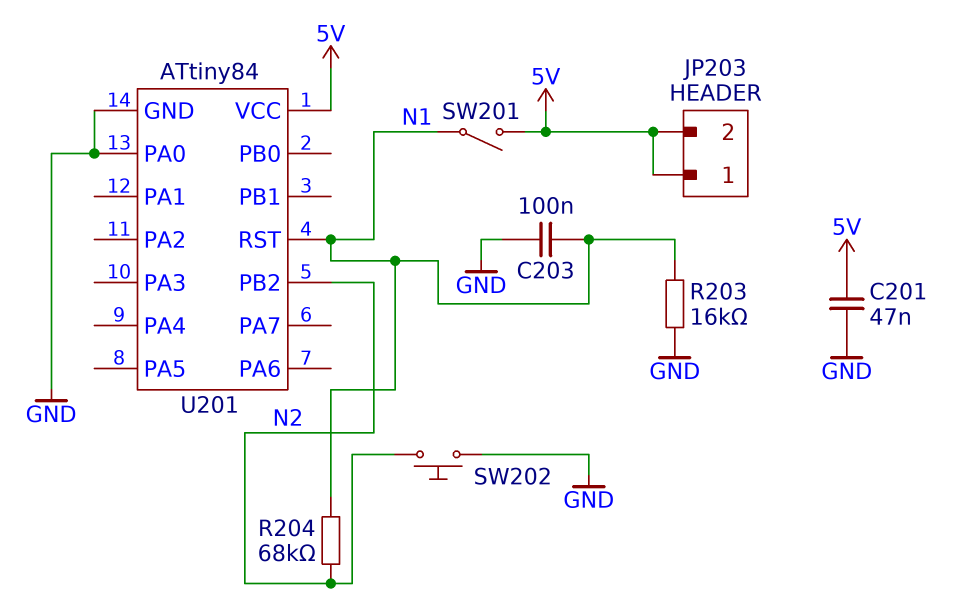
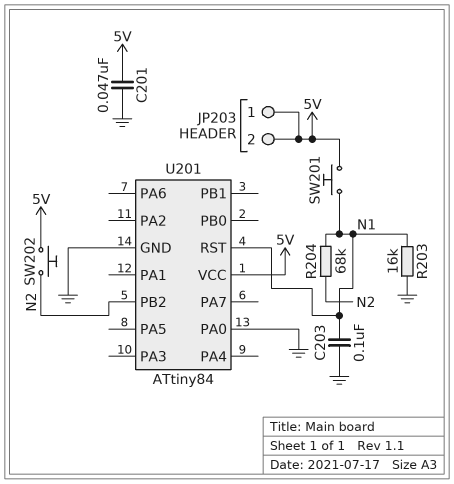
SW201: switch (5V, N1) -> button (5V, N1)
SW202: button (GND, N2) -> button (5V, N2)

